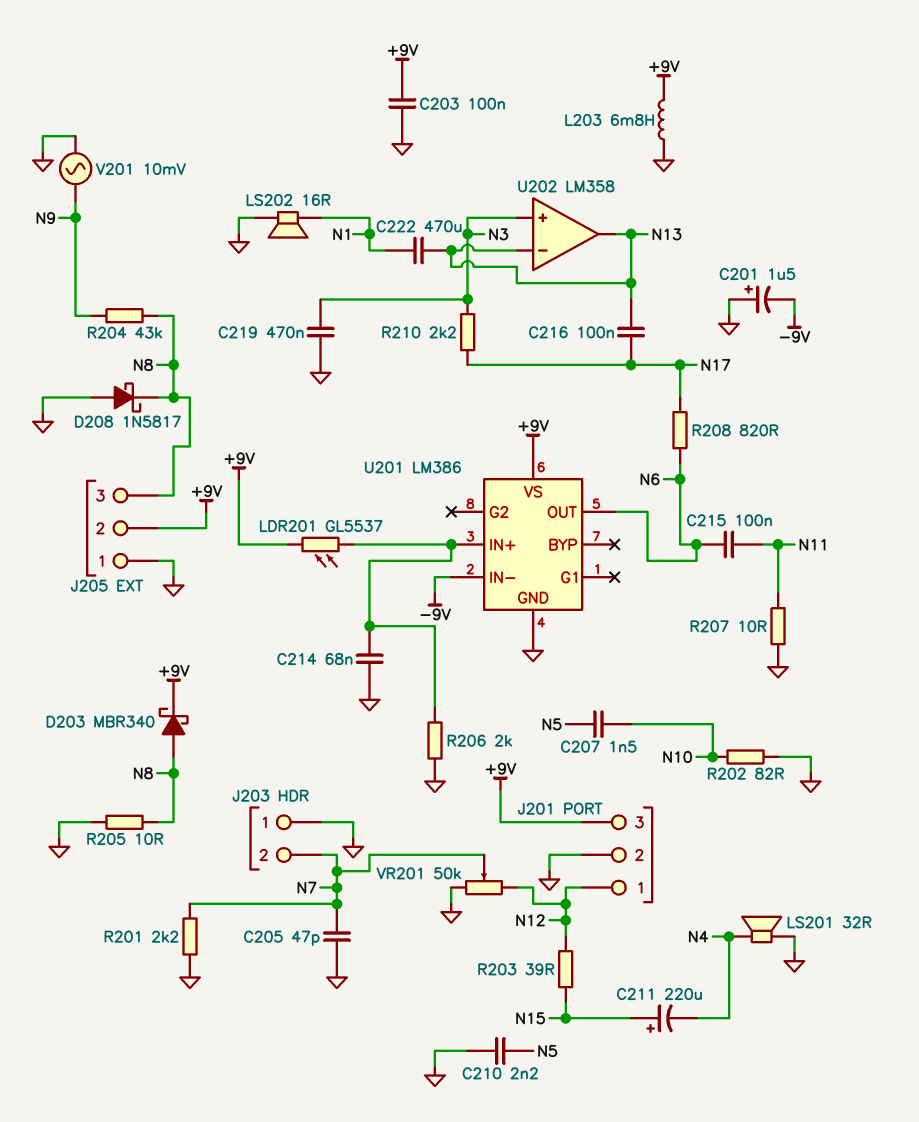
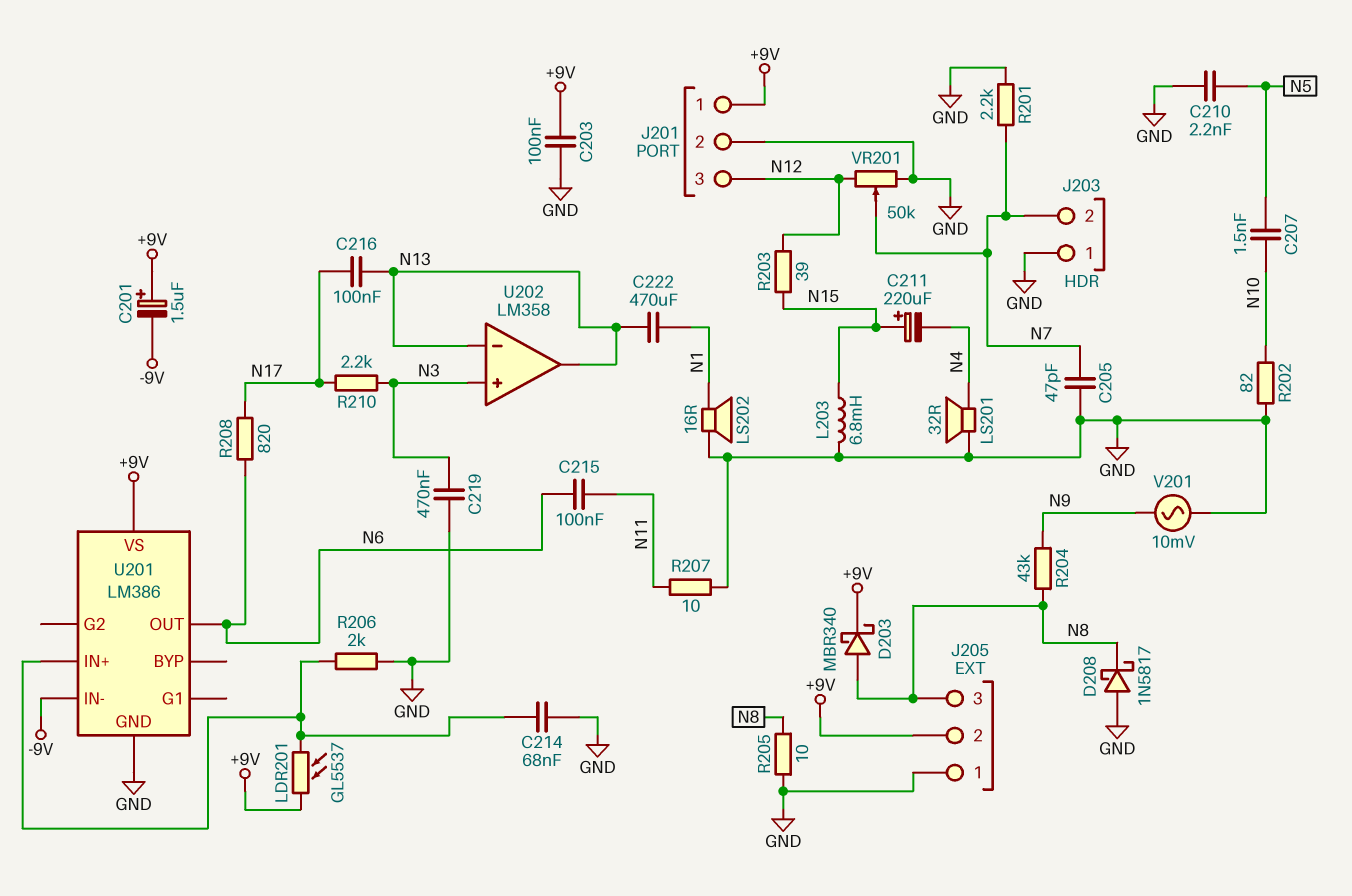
C201: 1.5uF (plus GND, minus -9V) -> 1.5uF (plus +9V, minus -9V)
J201 pin 1: N12 -> +9V
J201 pin 3: +9V -> N12
L203: 6.8mH (+9V, GND) -> 6.8mH (GND, N15)

